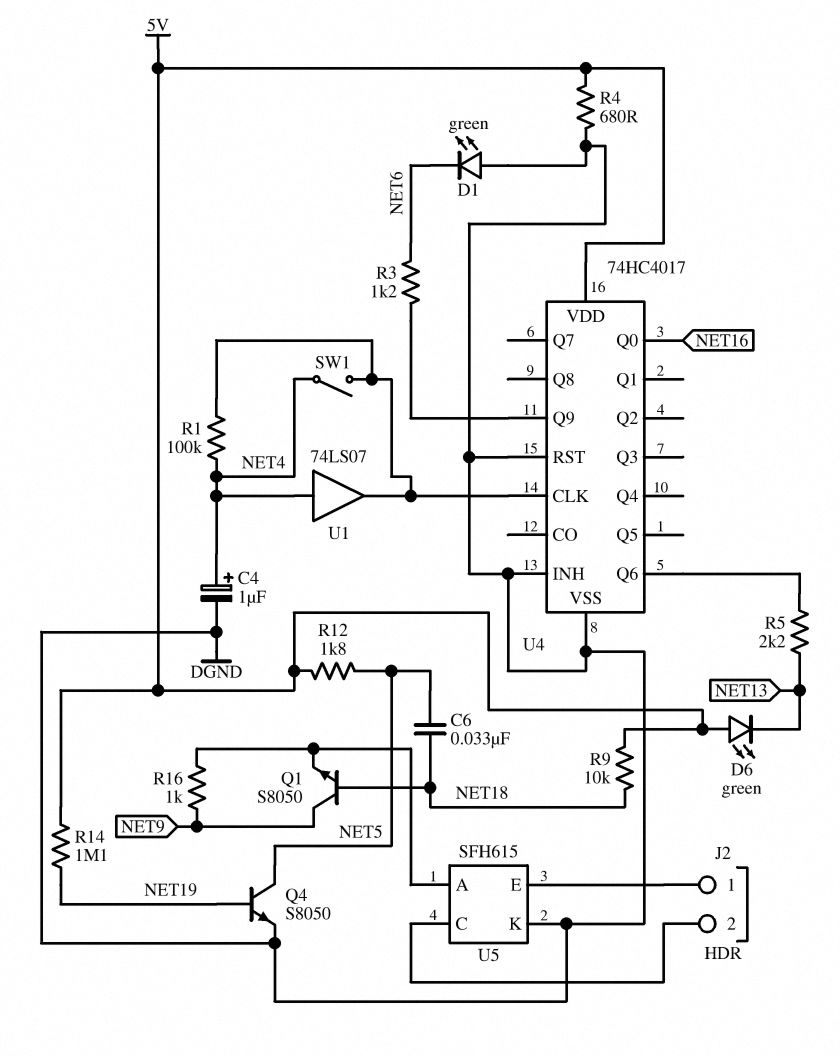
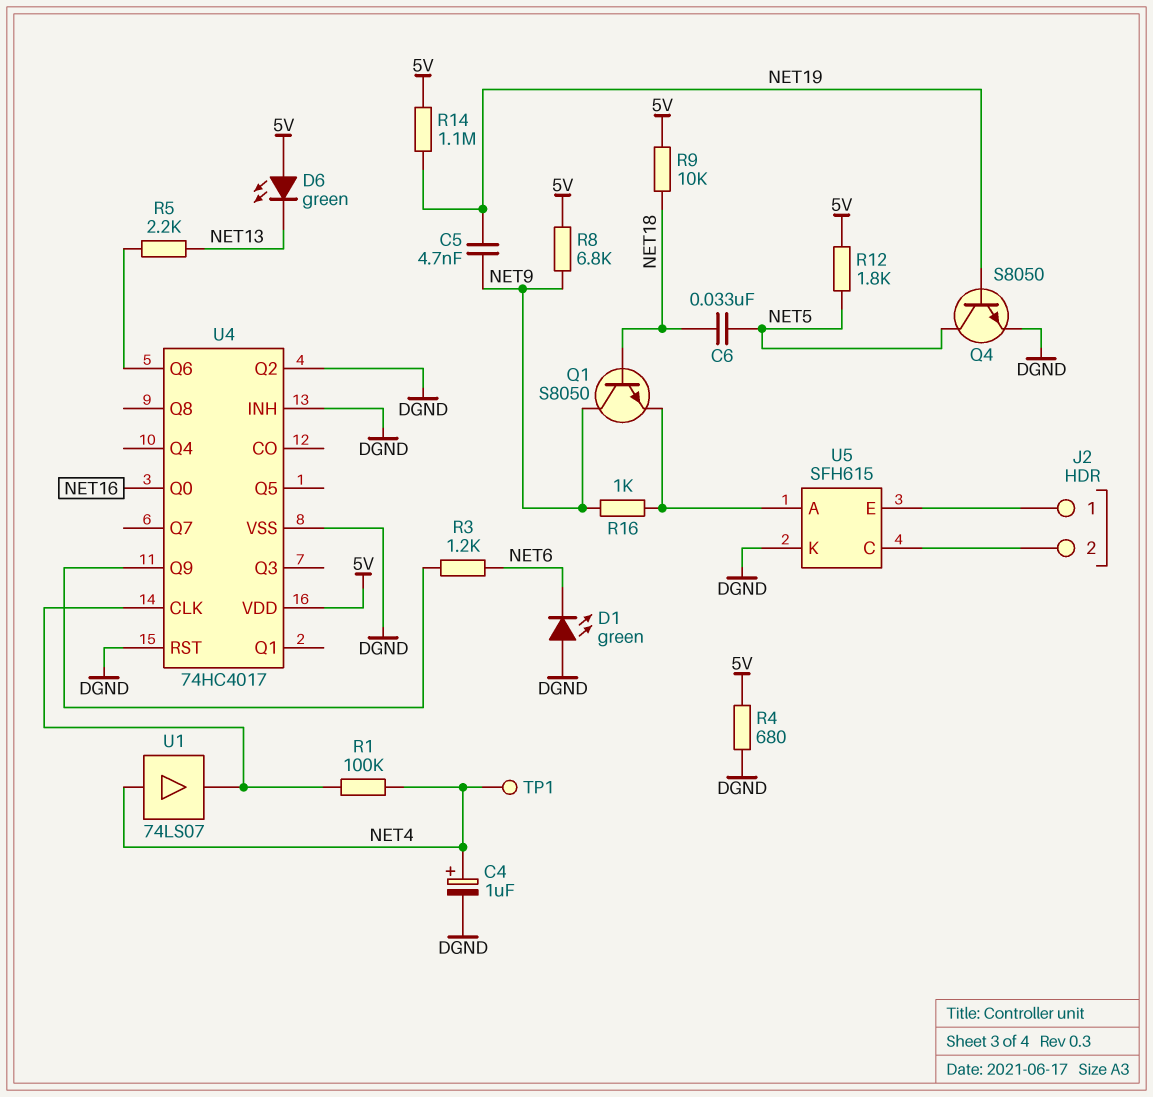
C5: none -> 4.7nF (NET9, NET19)
R8: none -> 6.8k (5V, NET9)
SW1: switch (NET4, U4/CLK) -> none
TP1: none -> test point (NET4)
U4 pin Q2: none -> DGND

